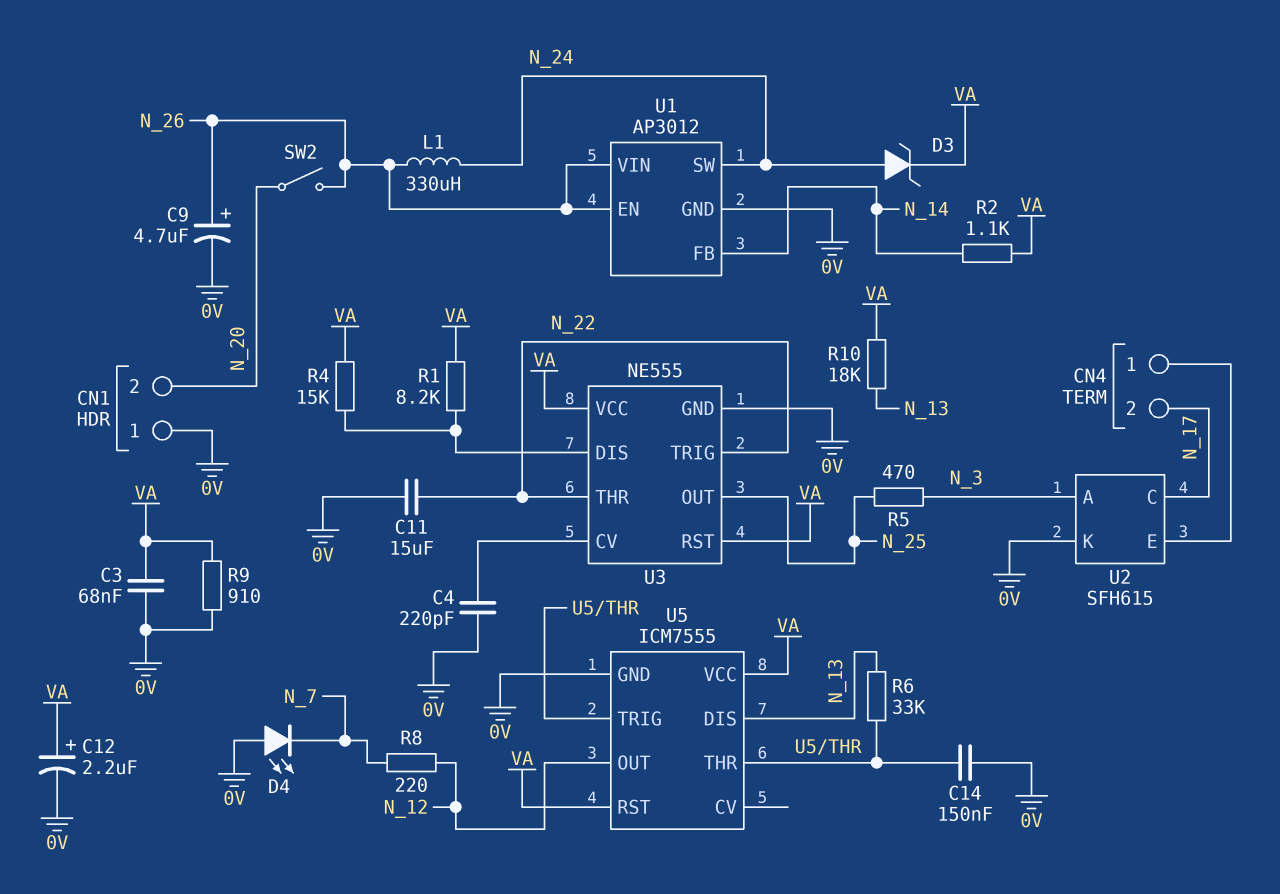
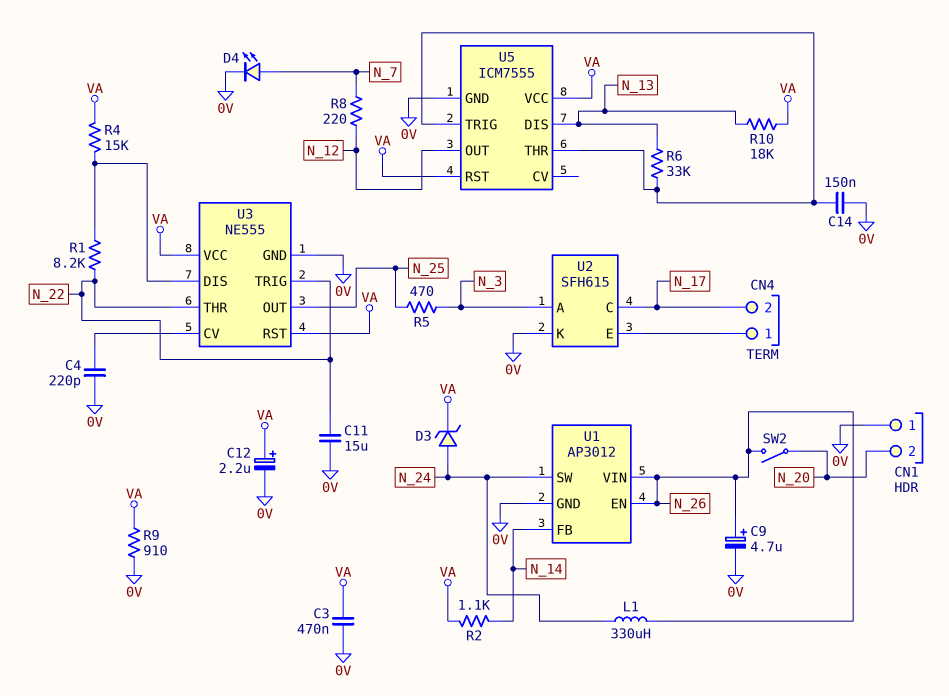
C3: 68nF (0V, VA) -> 470nF (0V, VA)
D4: LED (A 0V, K N_7) -> LED (A N_7, K 0V)
R1: 8.2k (U3/DIS, VA) -> 8.2k (N_22, U3/DIS)

